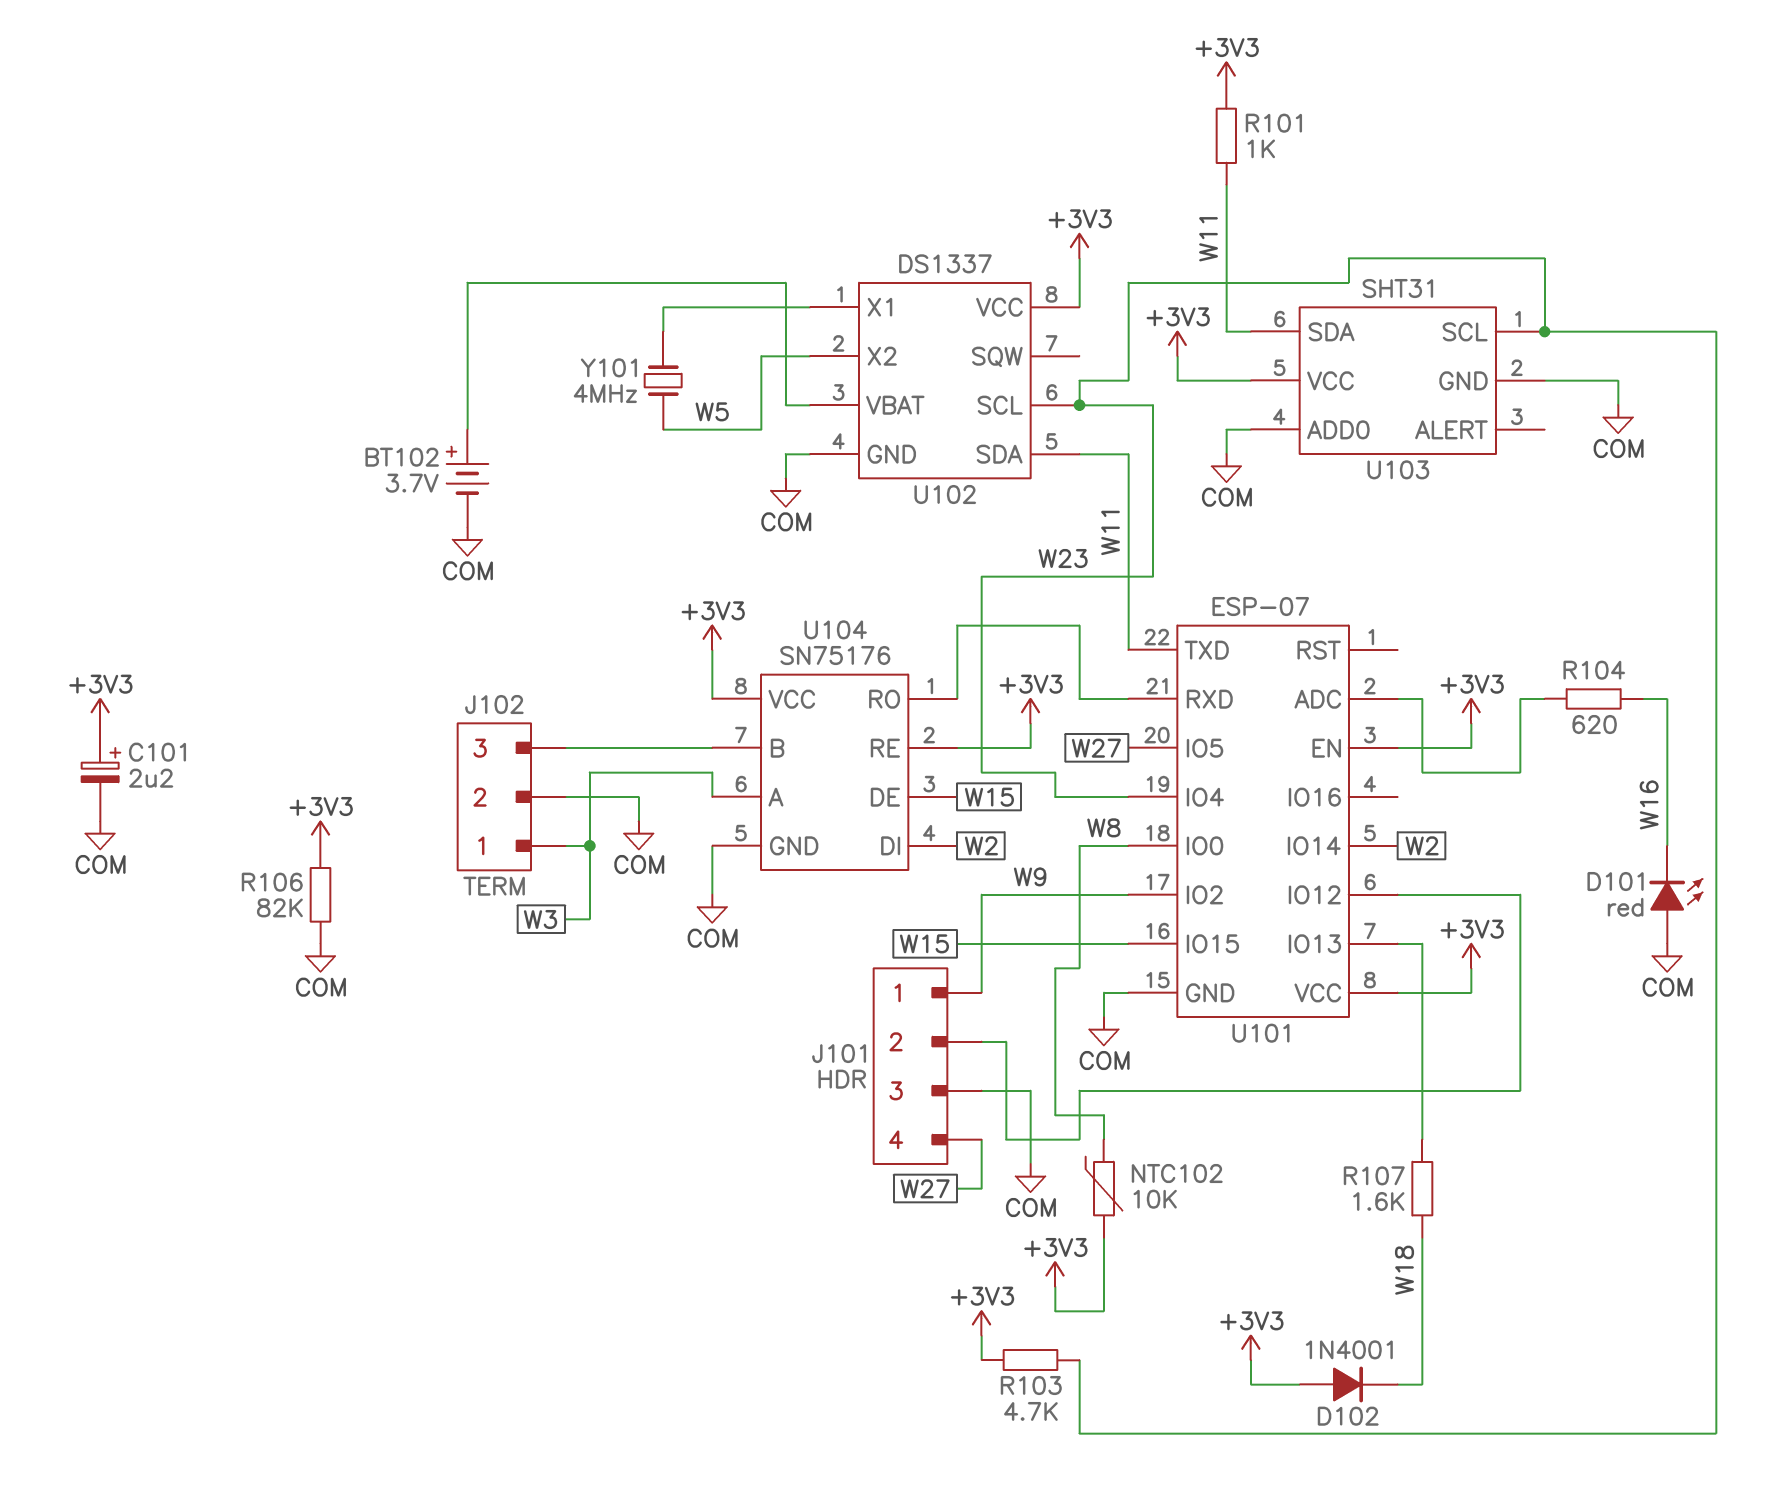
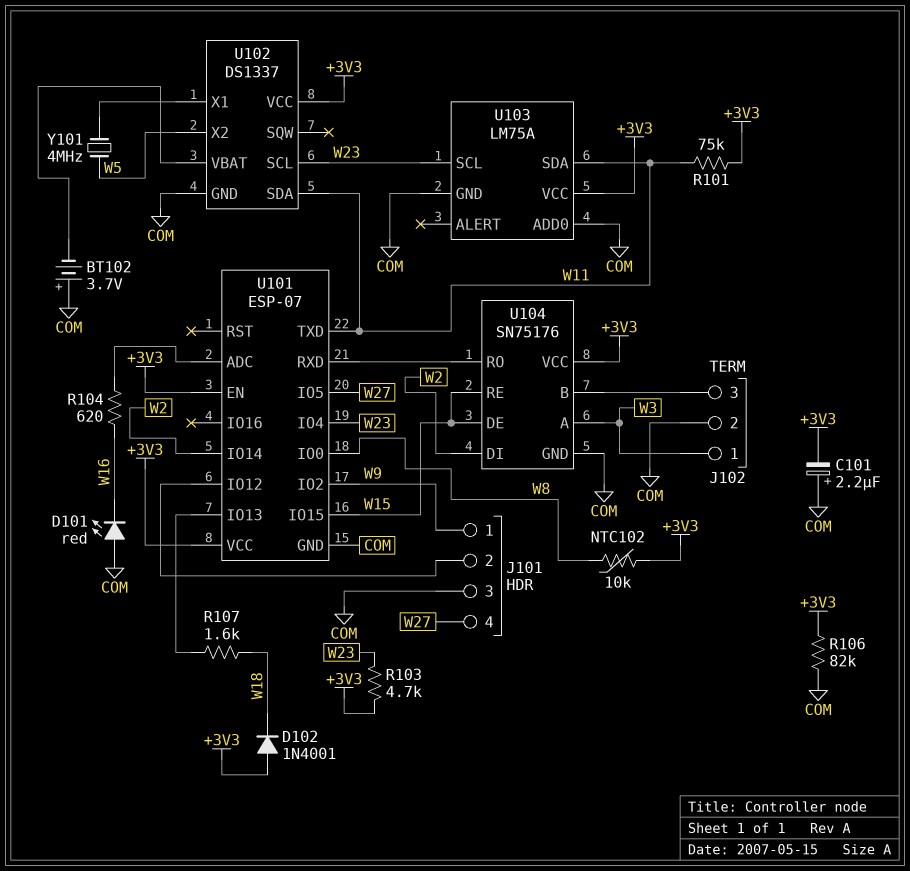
BT102: 3.7V (plus U102/VBAT, minus COM) -> 3.7V (plus COM, minus U102/VBAT)
C101: 2.2uF (plus +3V3, minus COM) -> 2.2uF (plus COM, minus +3V3)
R101: 1k (+3V3, W11) -> 75k (+3V3, W11)
U103: SHT31 -> LM75A
U104 pin RE: +3V3 -> W15

